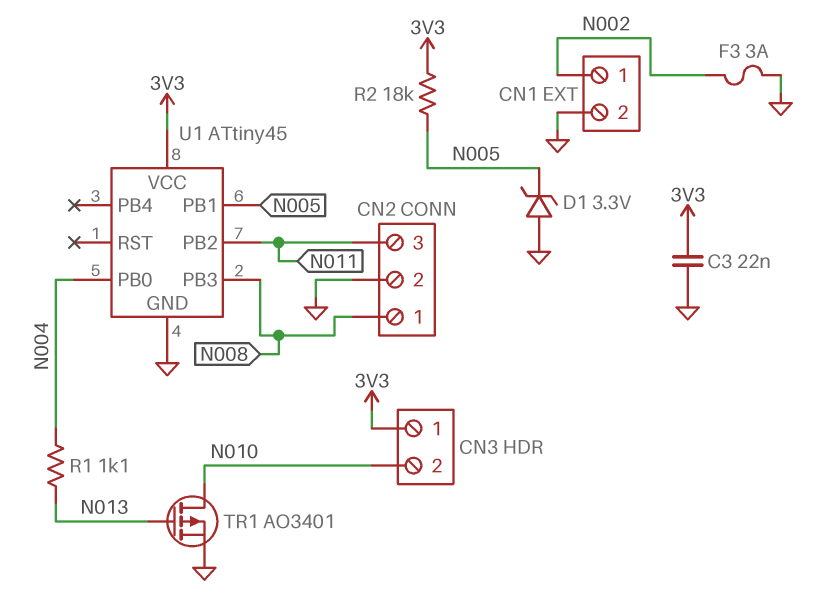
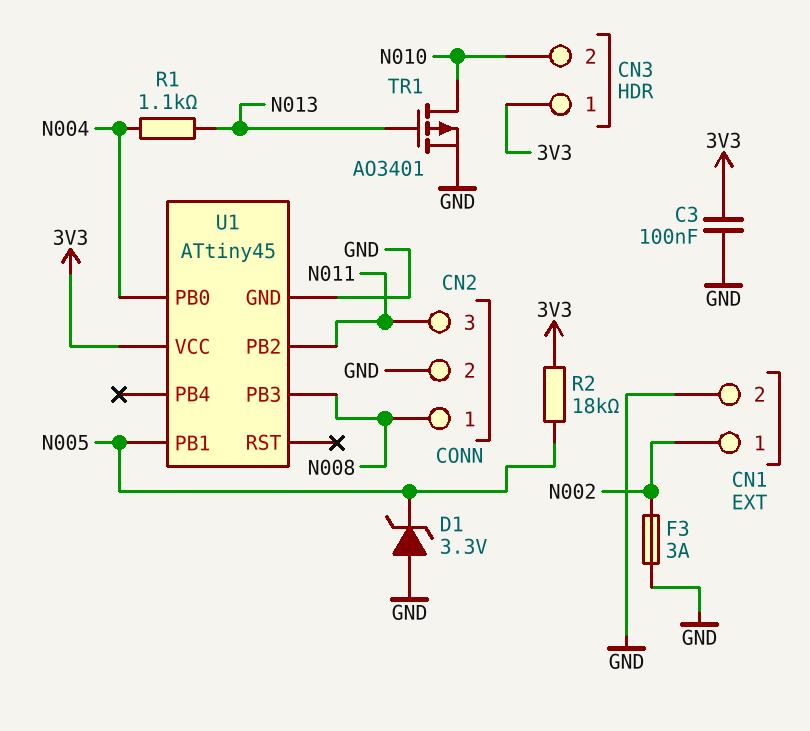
C3: 22nF (3V3, GND) -> 100nF (3V3, GND)

